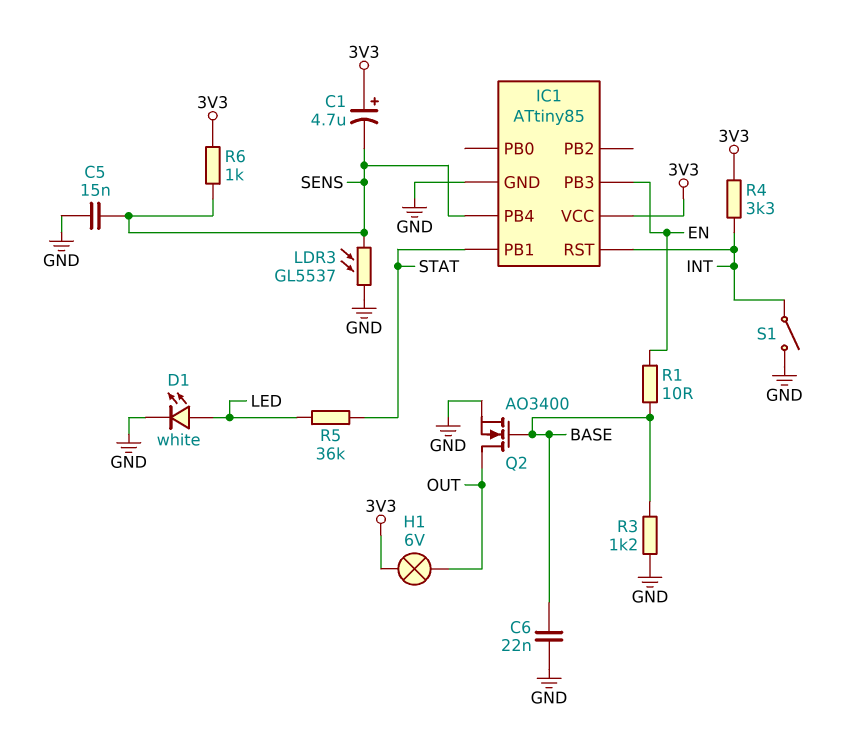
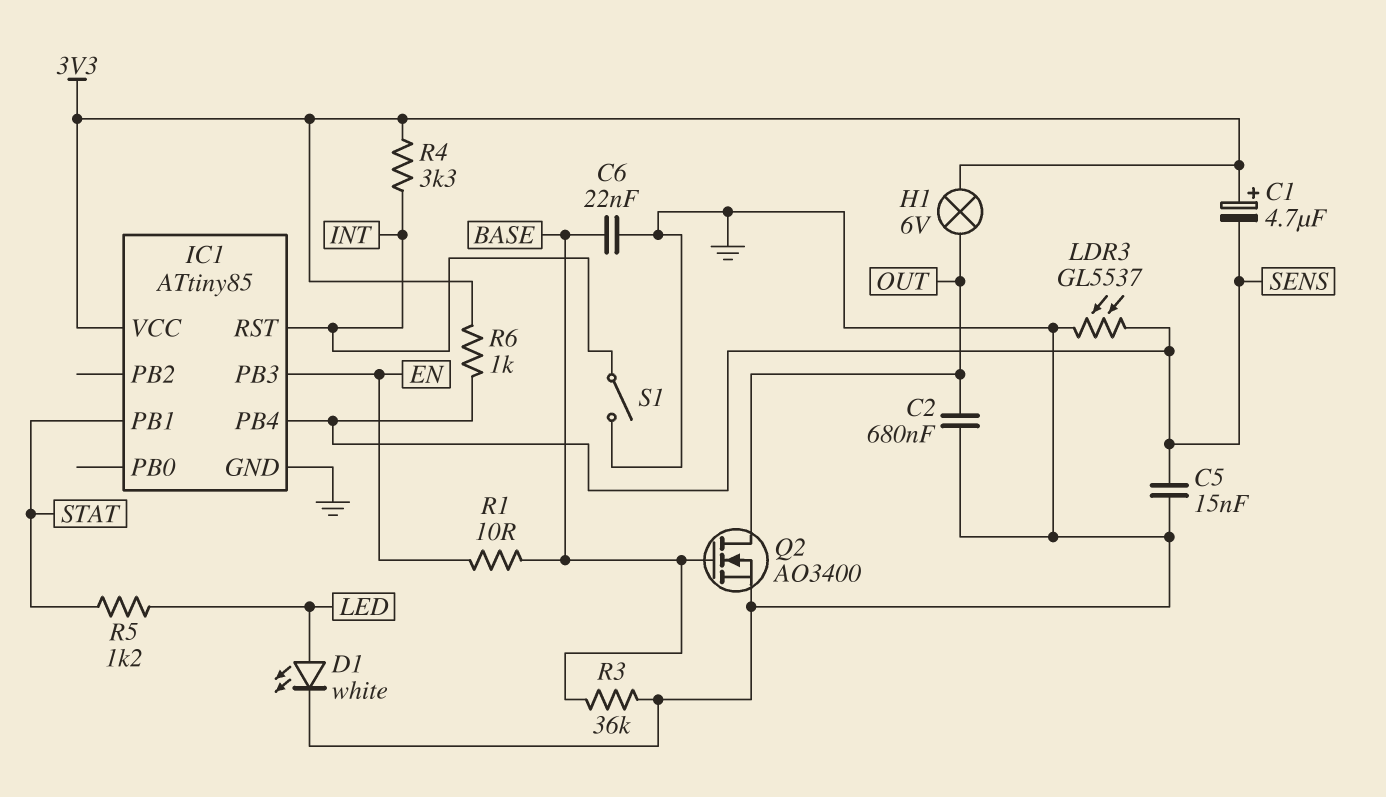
C2: none -> 680nF (GND, OUT)
R3: 1.2k (BASE, GND) -> 36k (BASE, GND)
R5: 36k (LED, STAT) -> 1.2k (LED, STAT)

